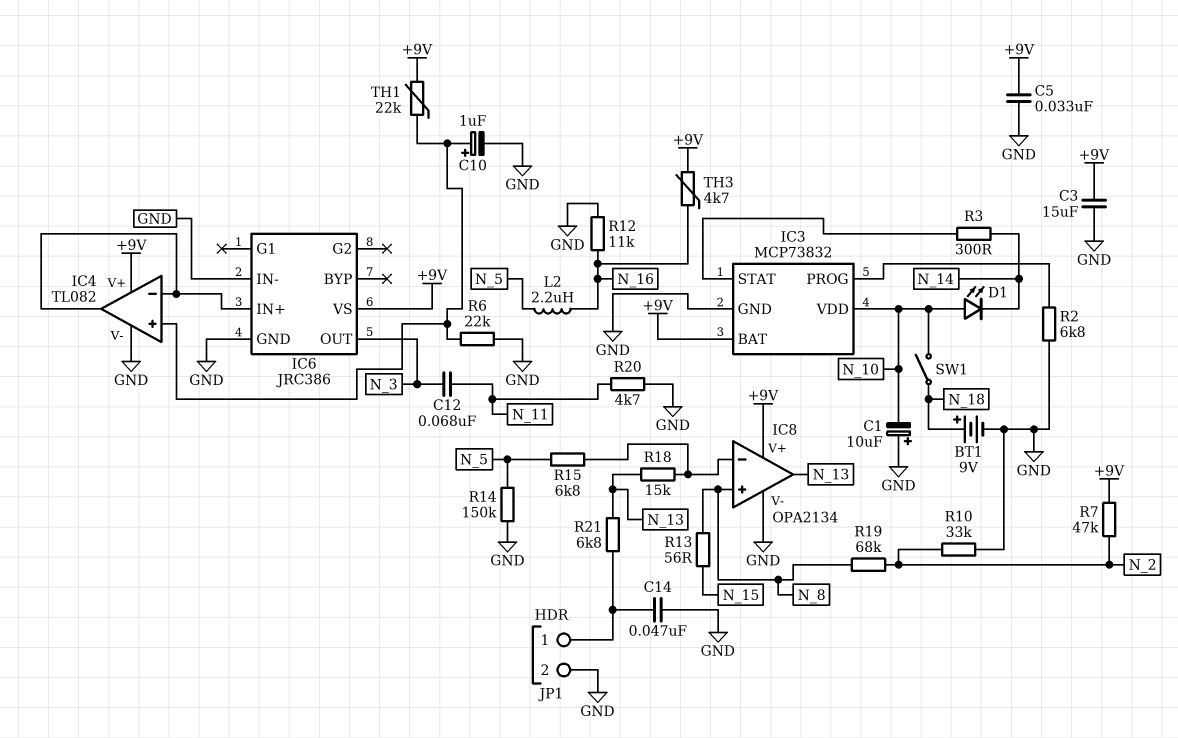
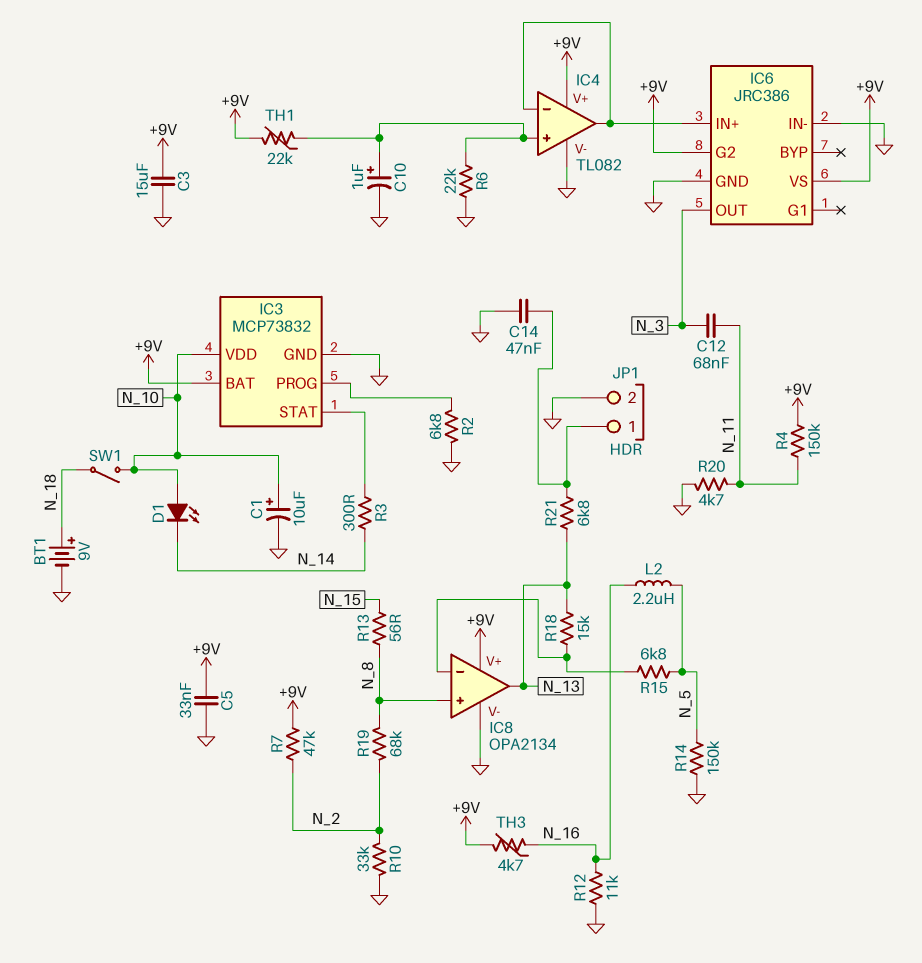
C1: 10uF (plus GND, minus N_10) -> 10uF (plus N_10, minus GND)
IC6 pin G2: none -> +9V
R4: none -> 150k (+9V, N_11)

